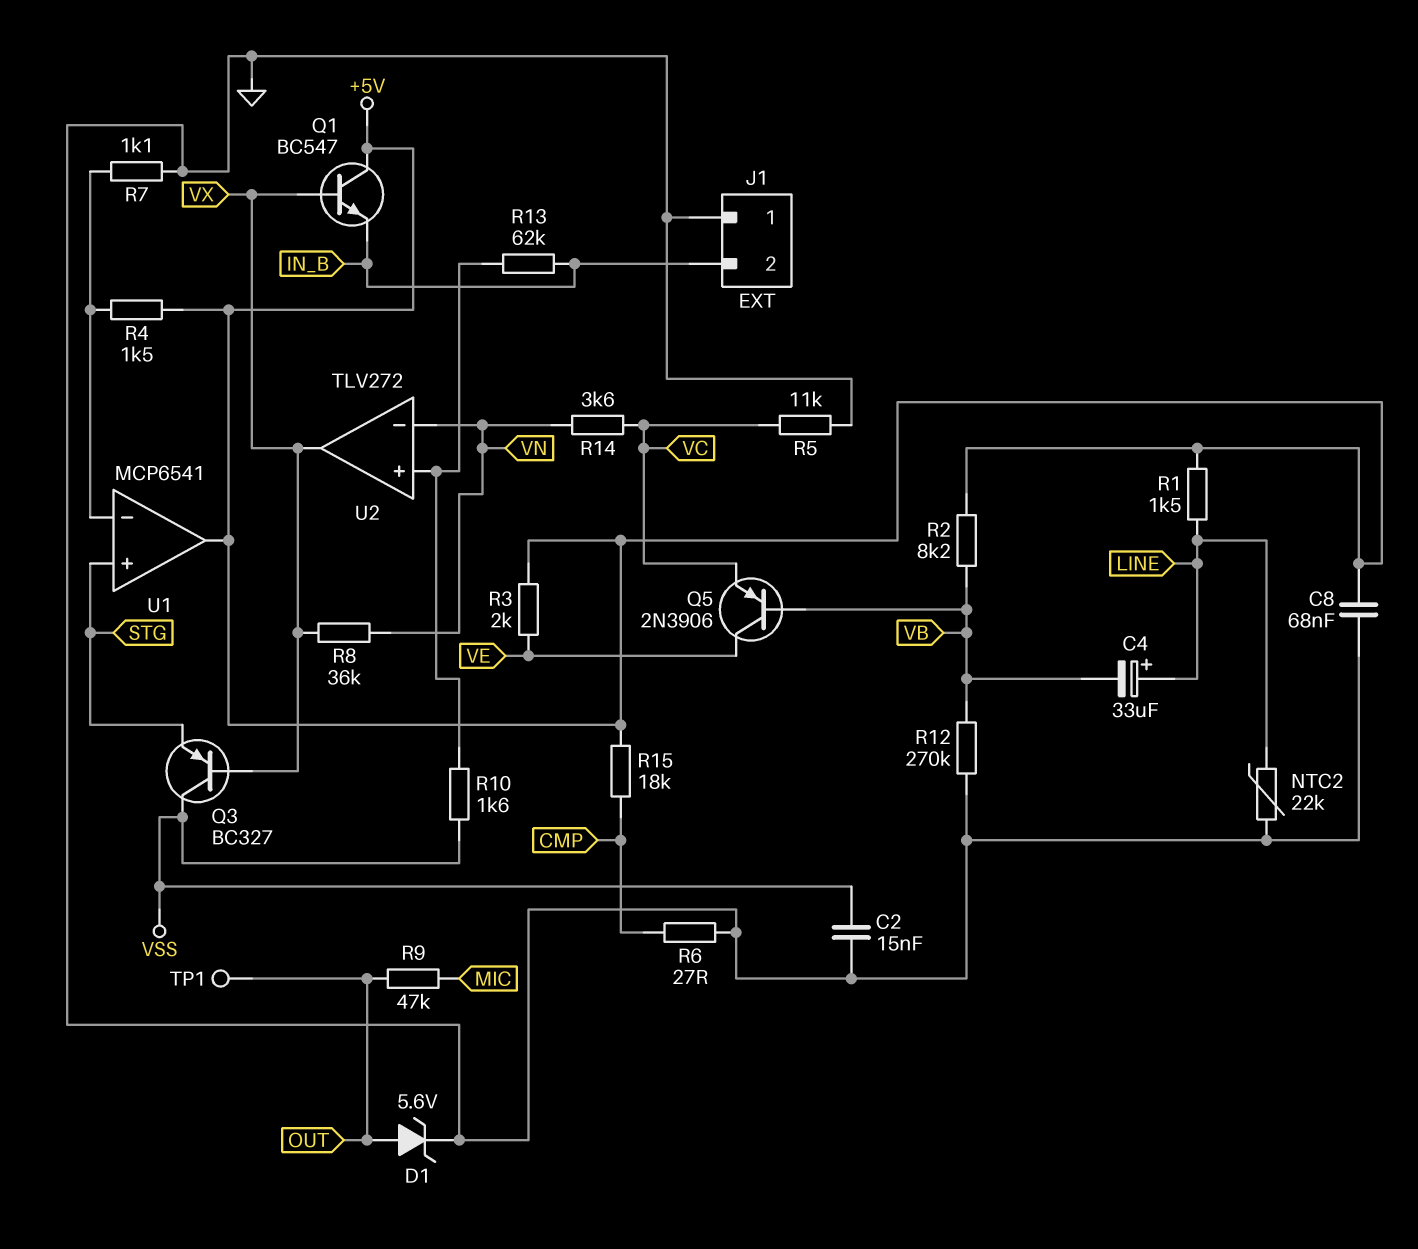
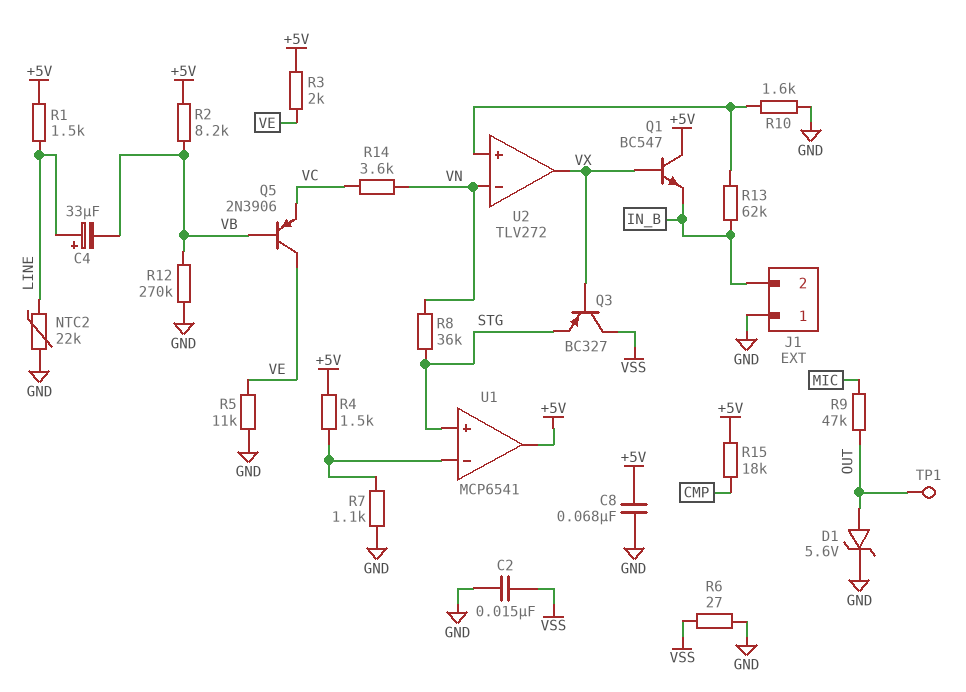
R5: 11k (GND, VC) -> 11k (GND, VE)
R6: 27 (CMP, GND) -> 27 (GND, VSS)
R8: 36k (VN, VX) -> 36k (STG, VN)
R10: 1.6k (U2/in+, VSS) -> 1.6k (GND, U2/in+)

